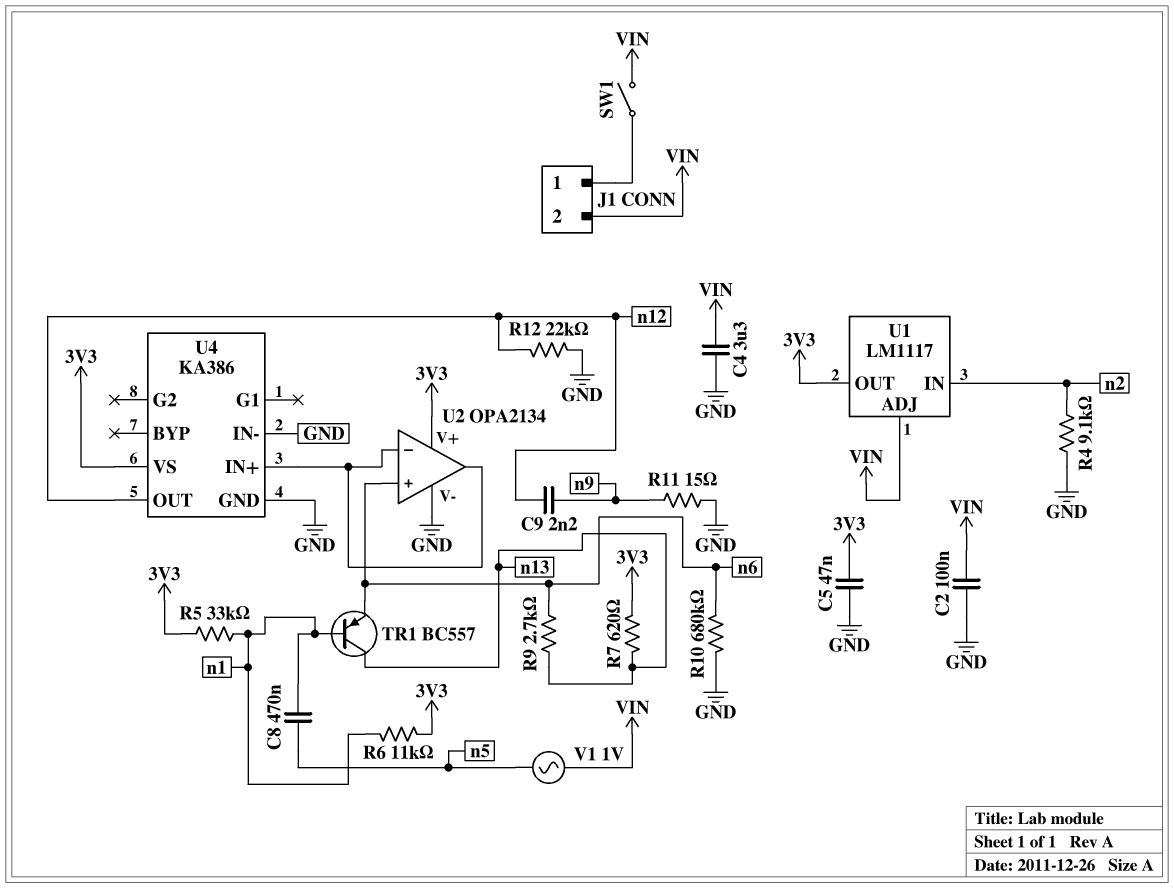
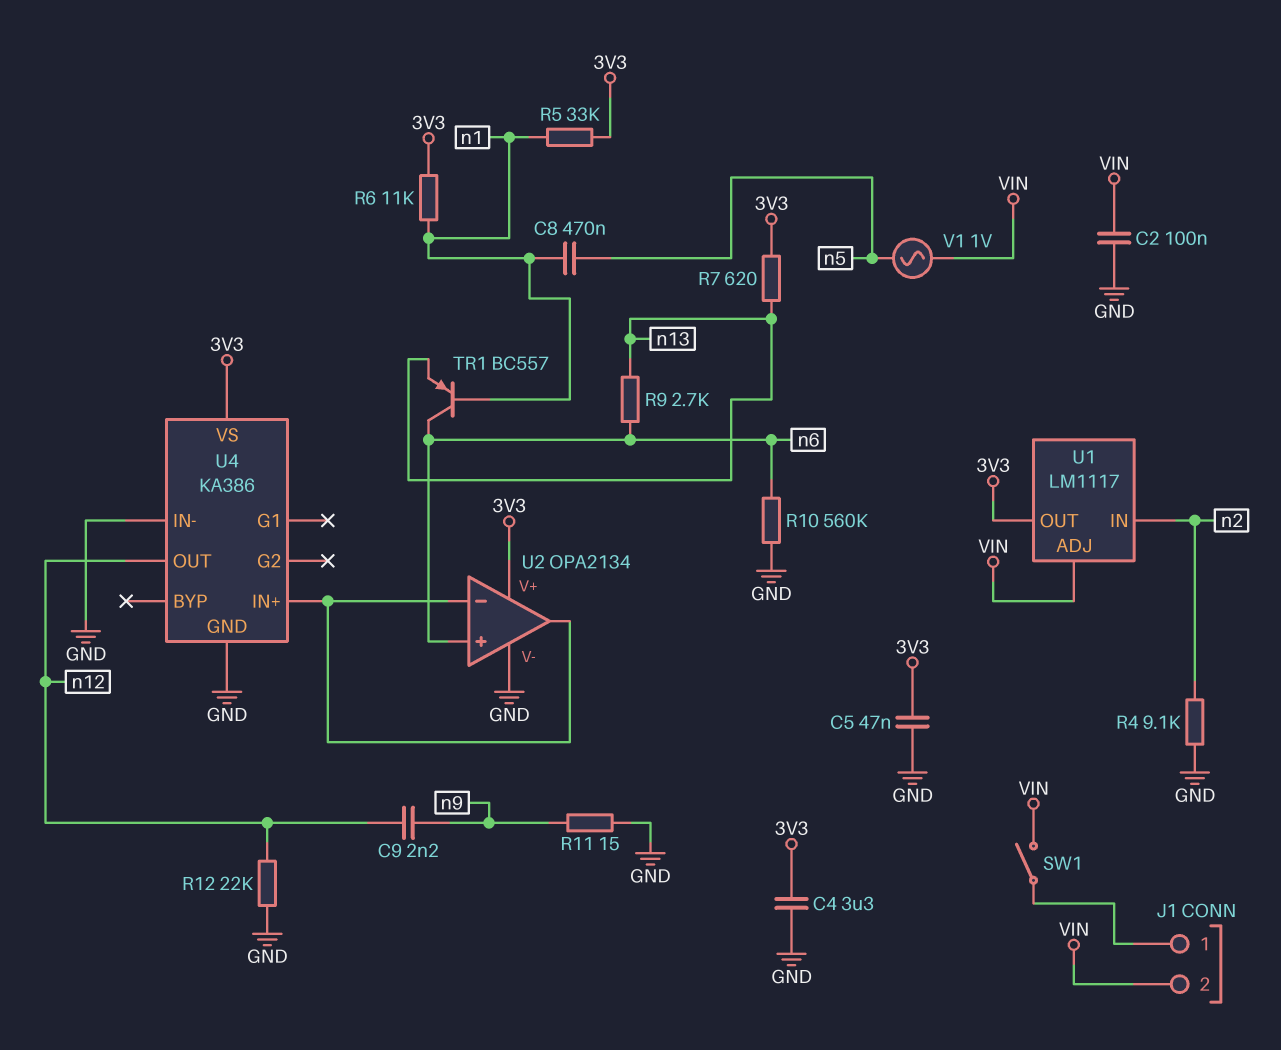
C4: 3.3uF (GND, VIN) -> 3.3uF (3V3, GND)
R10: 680k (GND, n6) -> 560k (GND, n6)
TR1: PNP BC557 (B n1, C n13, E n6) -> PNP BC557 (B n1, C n6, E n13)

